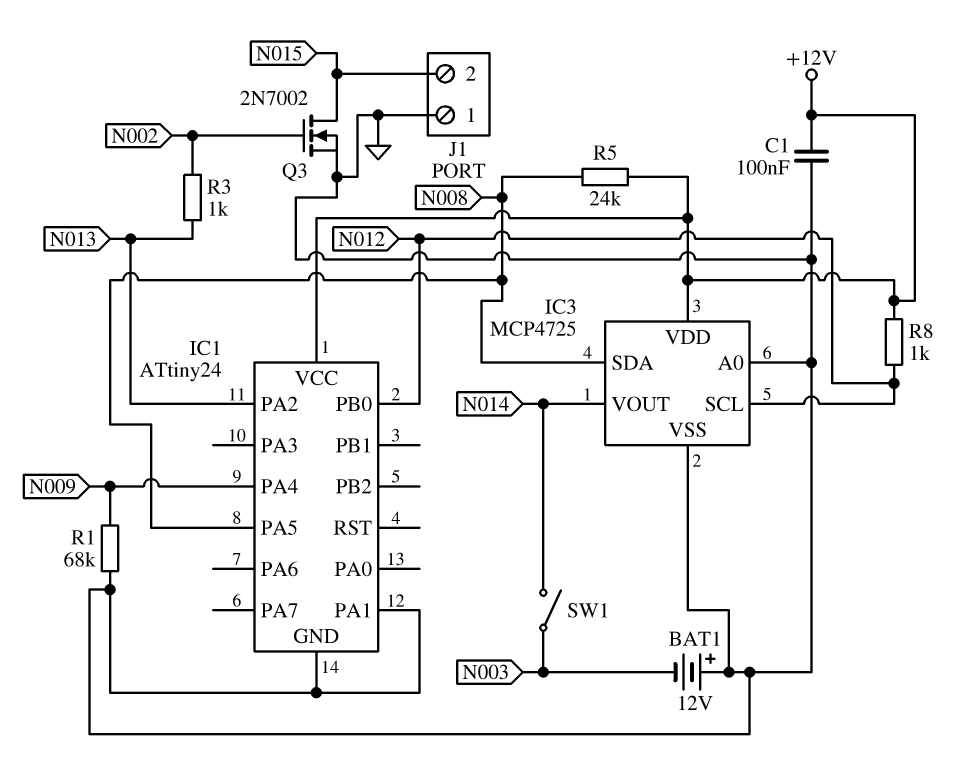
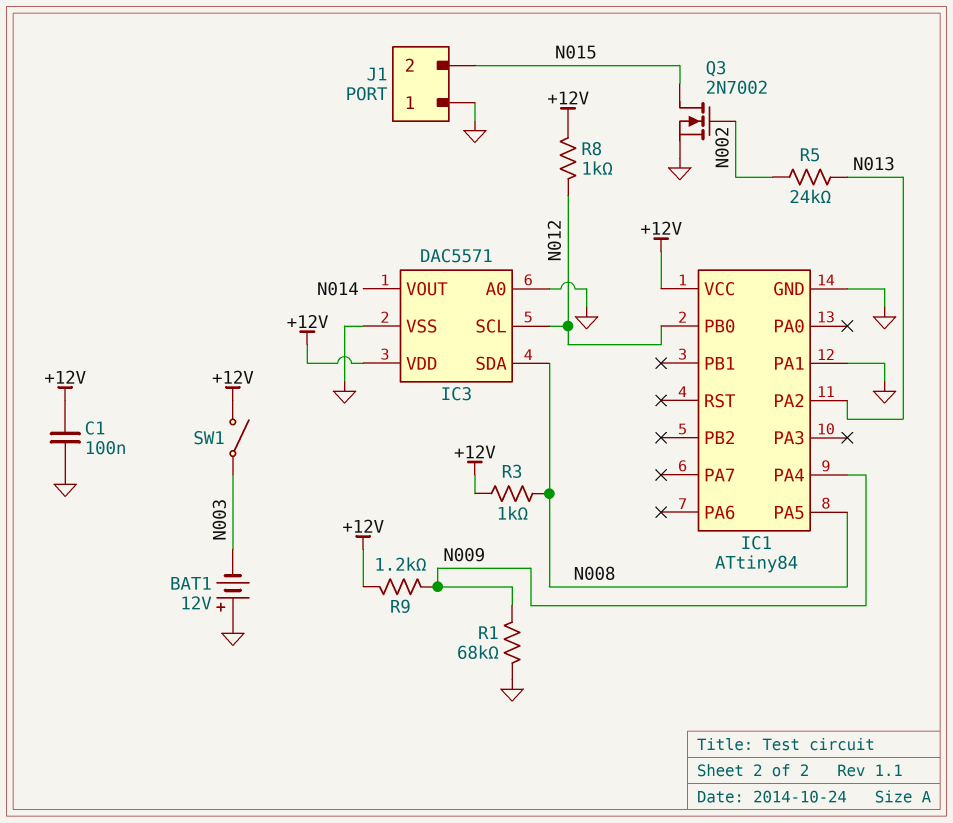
IC1: ATtiny24 -> ATtiny84
IC3: MCP4725 -> DAC5571
R3: 1k (N002, N013) -> 1k (+12V, N008)
R5: 24k (+12V, N008) -> 24k (N002, N013)
R9: none -> 1.2k (+12V, N009)
SW1: switch (N003, N014) -> switch (+12V, N003)

